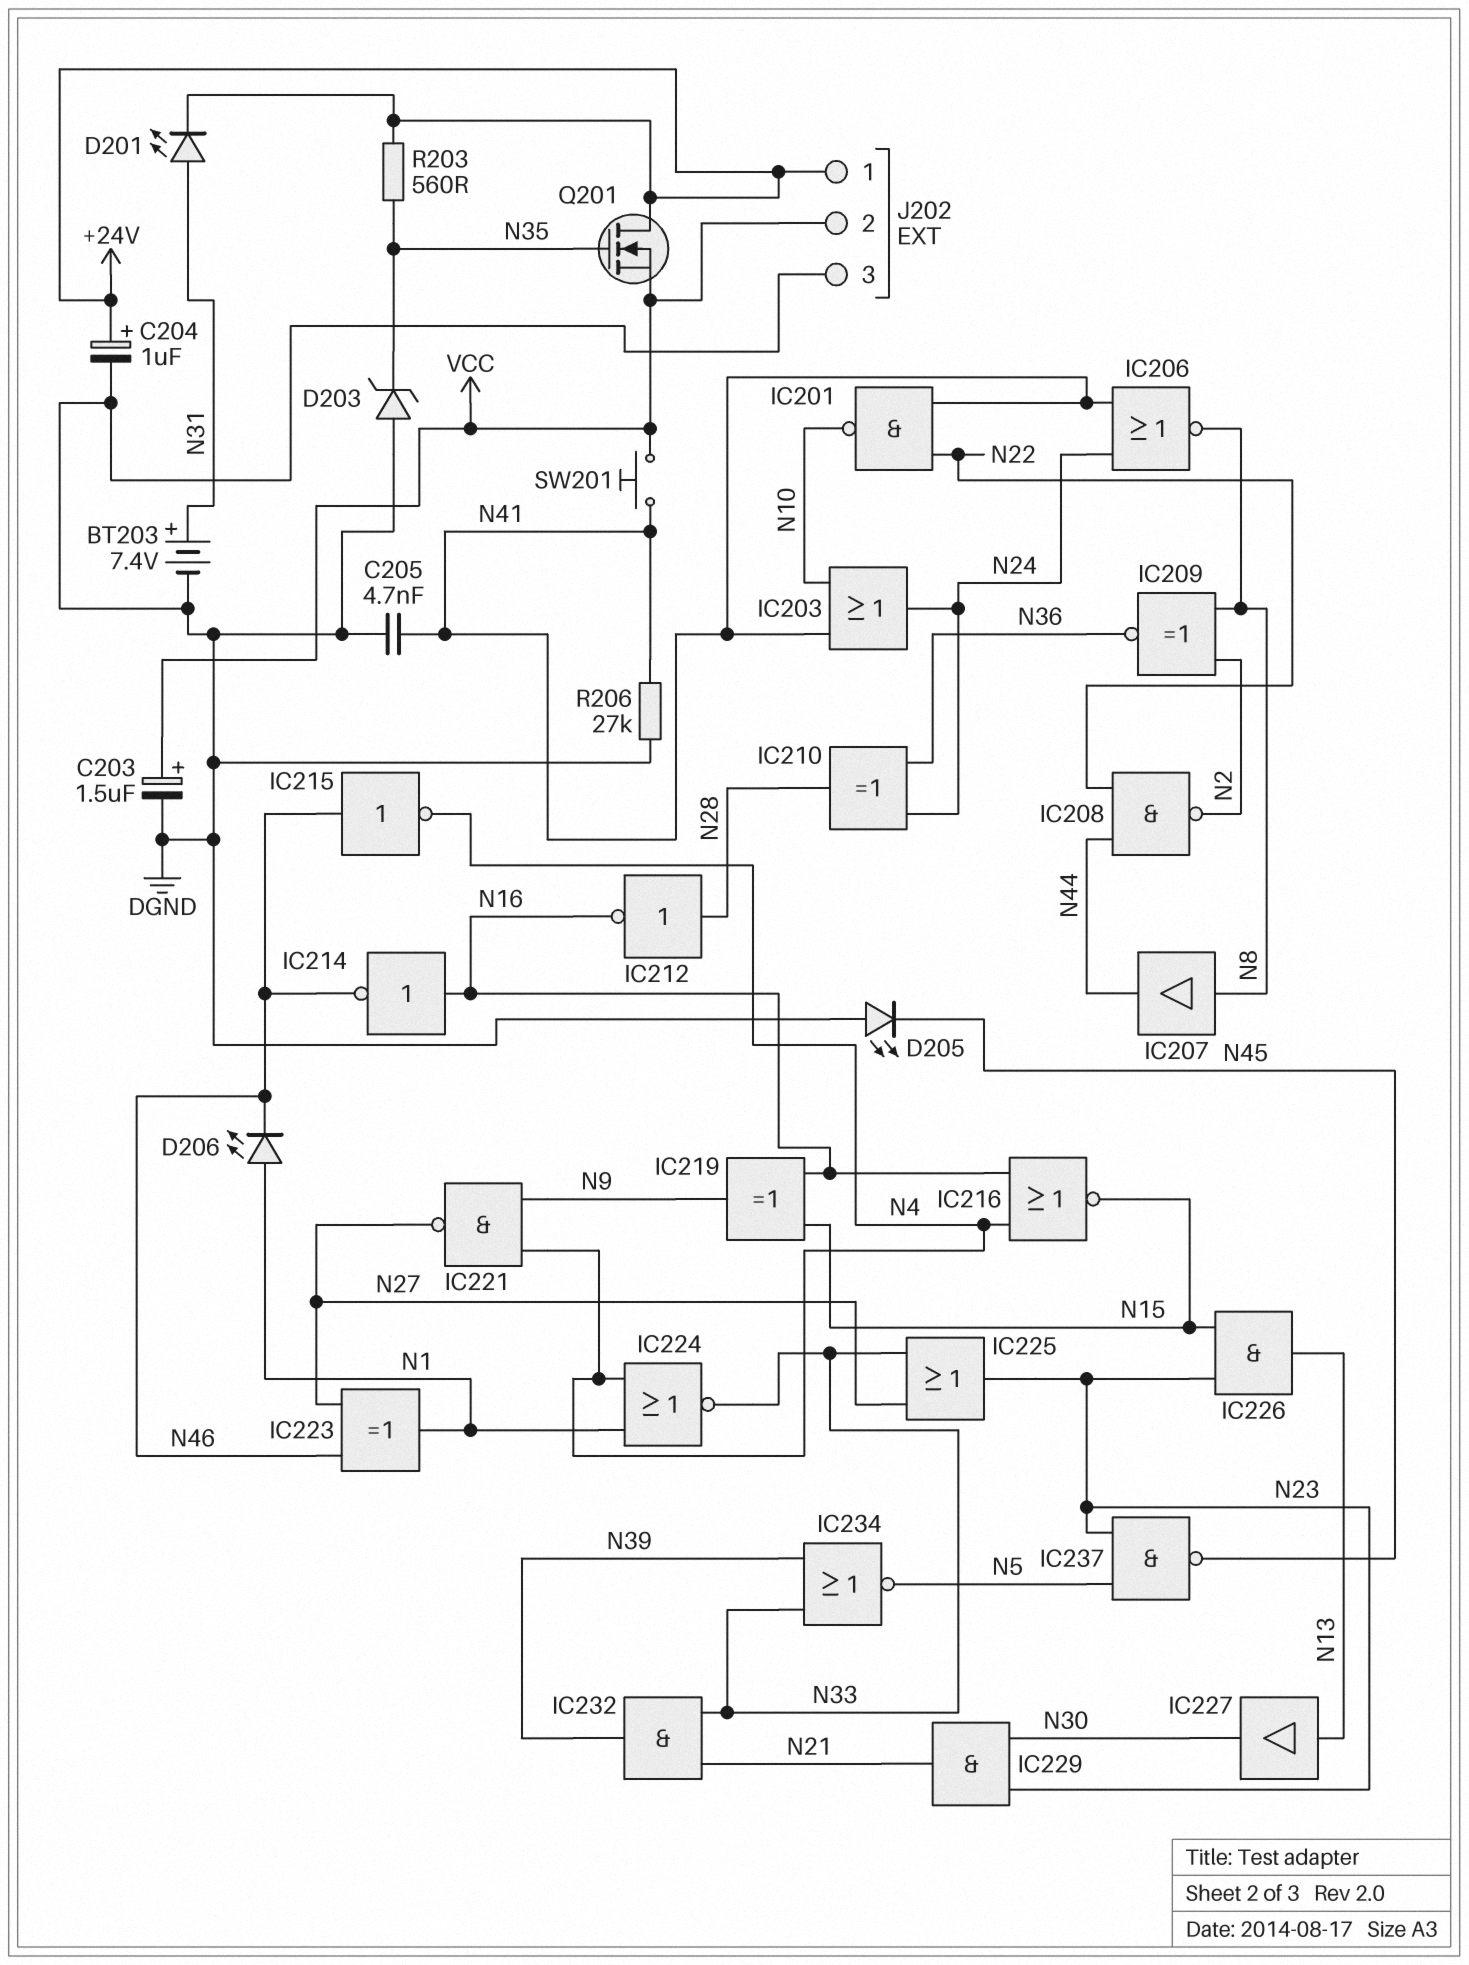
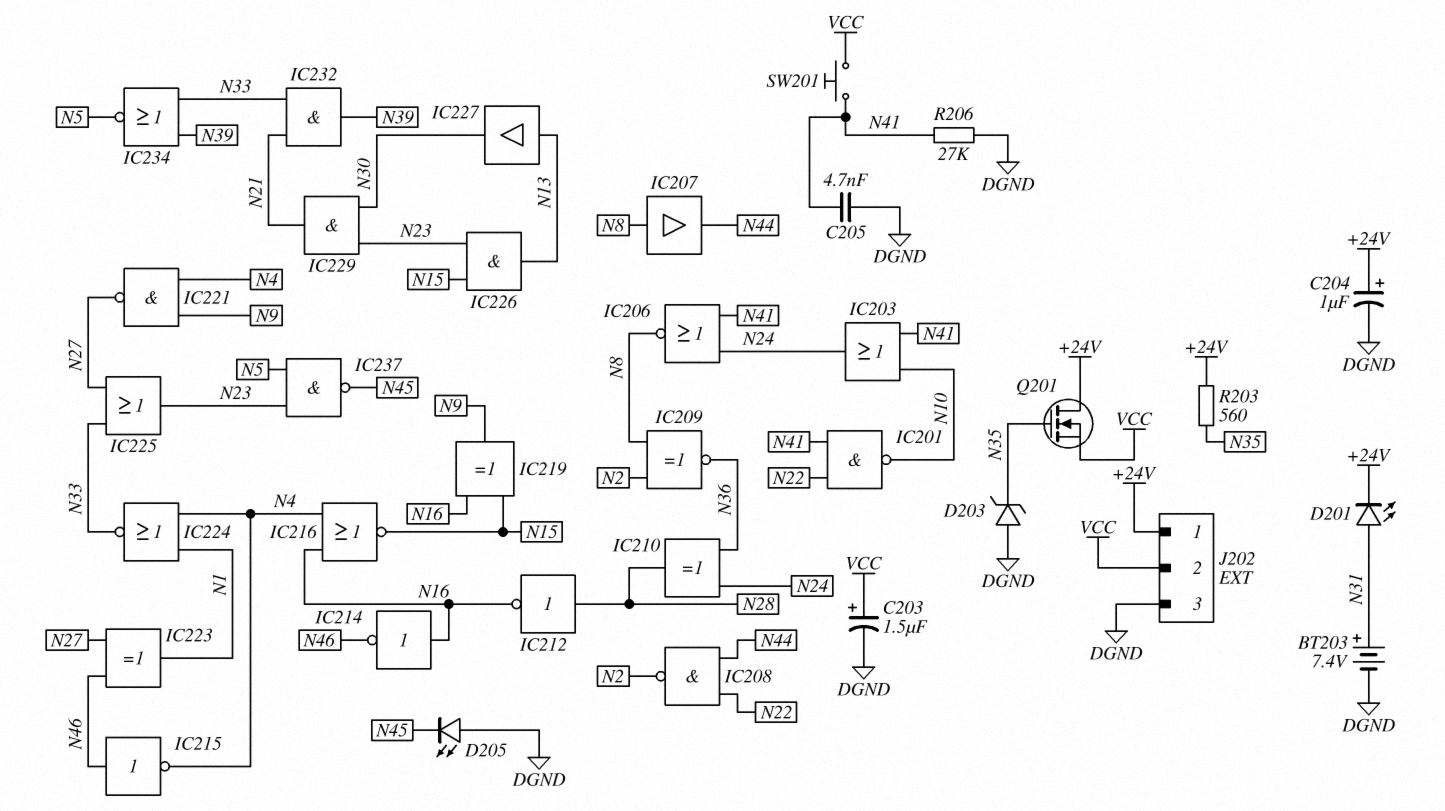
D206: LED (A N1, K N46) -> none

